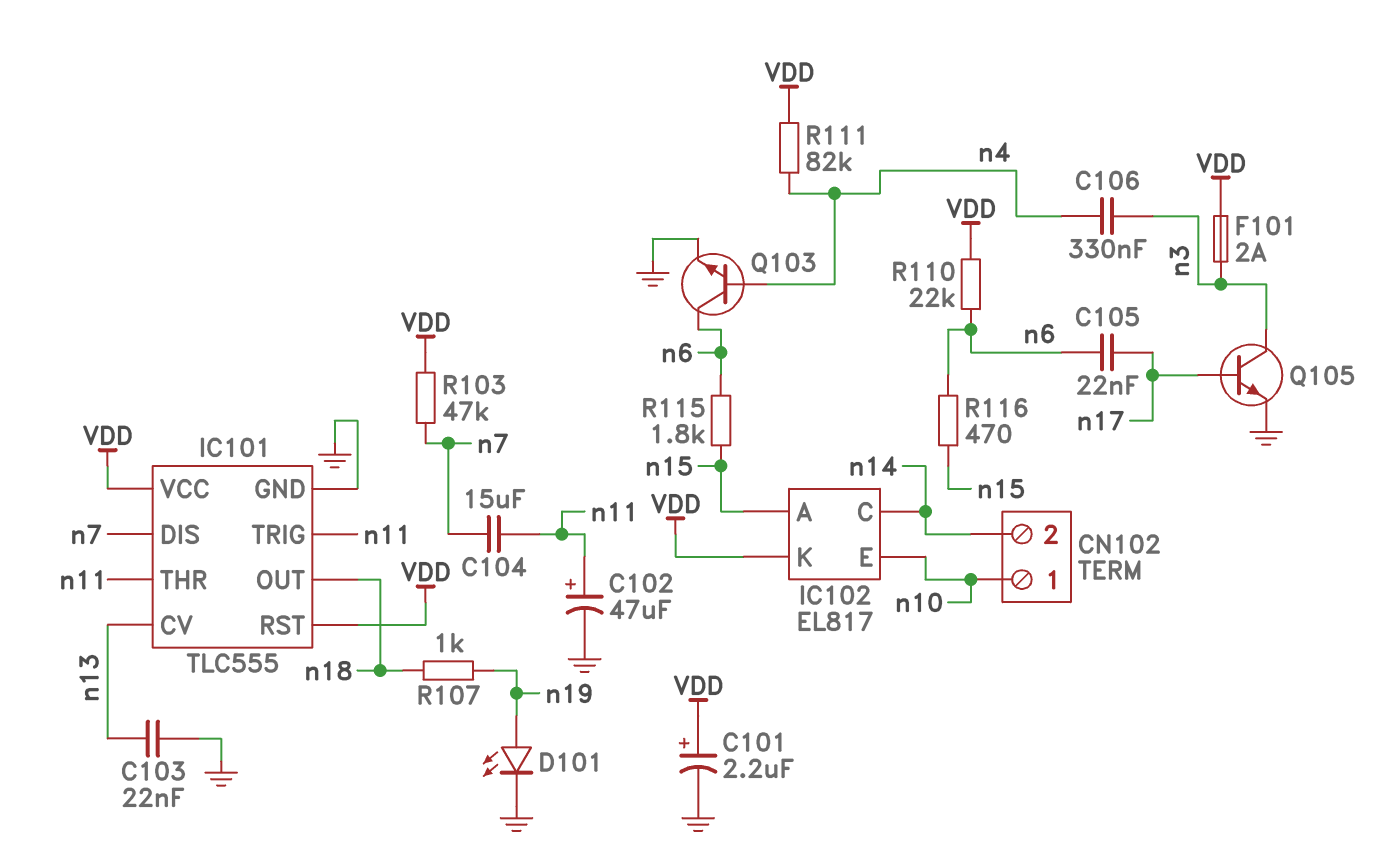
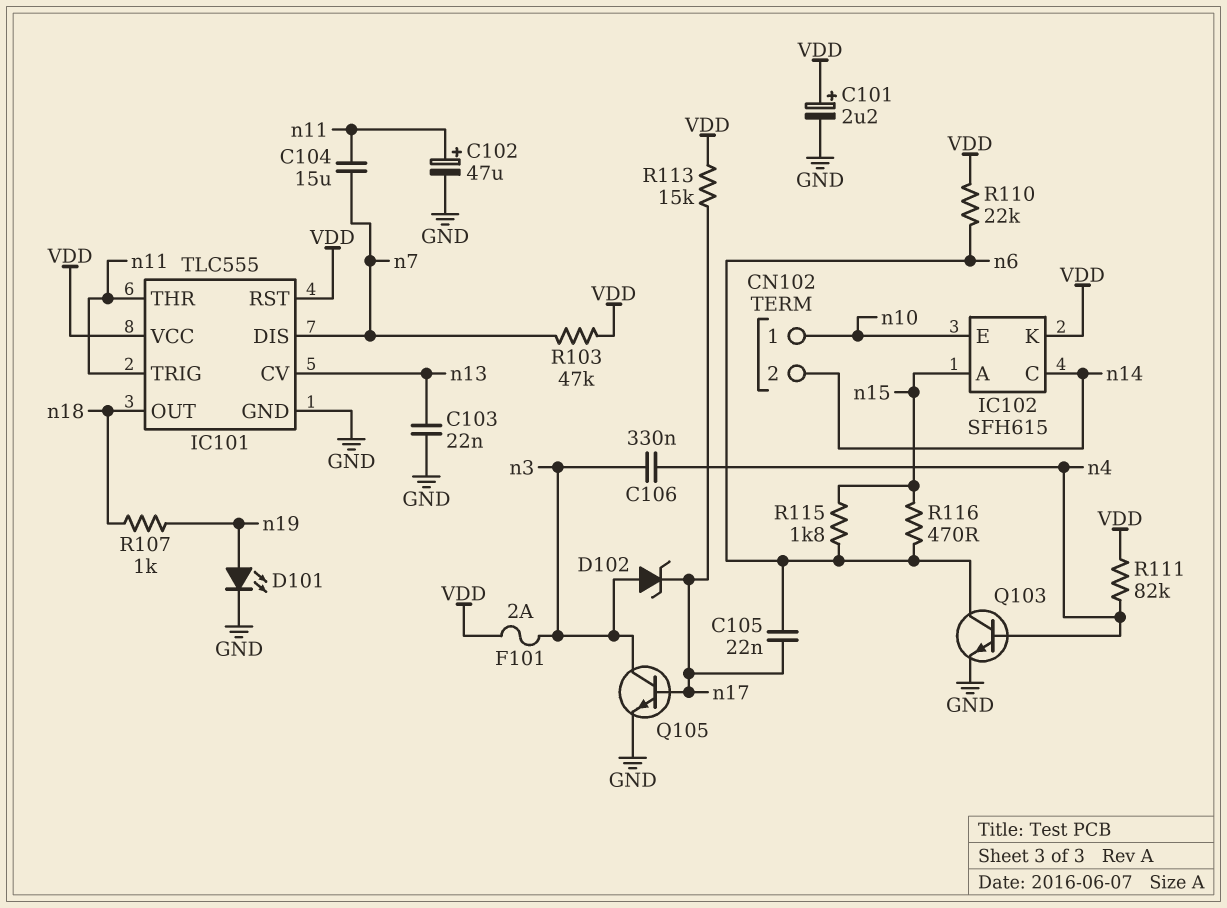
D102: none -> zener (A n3, K n17)
IC102: EL817 -> SFH615
R113: none -> 15k (VDD, n17)

